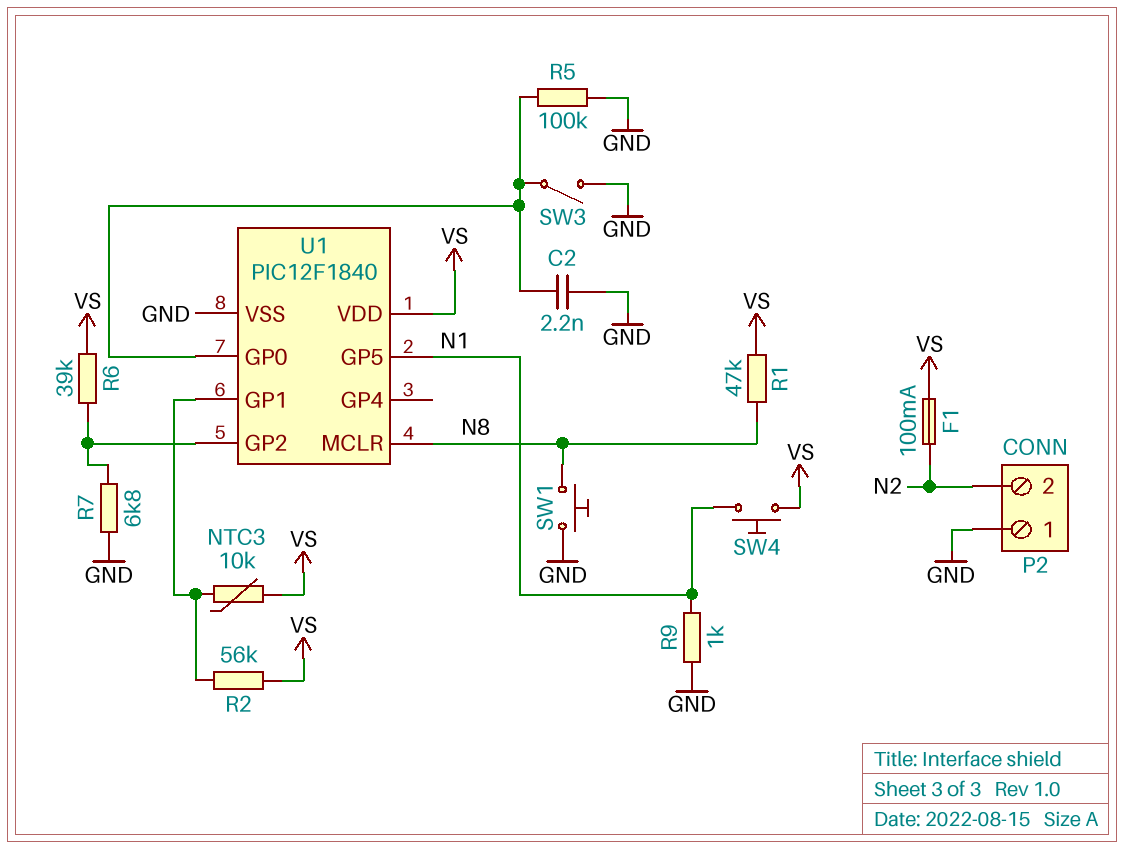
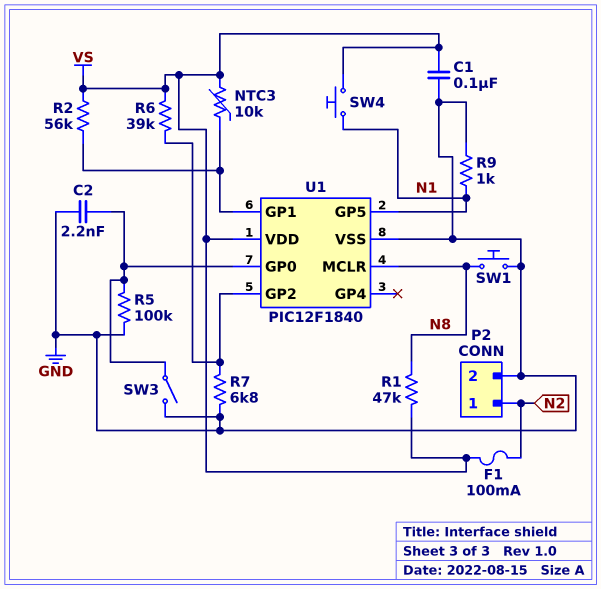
C1: none -> 100nF (GND, VS)
P2 pin 1: GND -> N2
P2 pin 2: N2 -> GND

